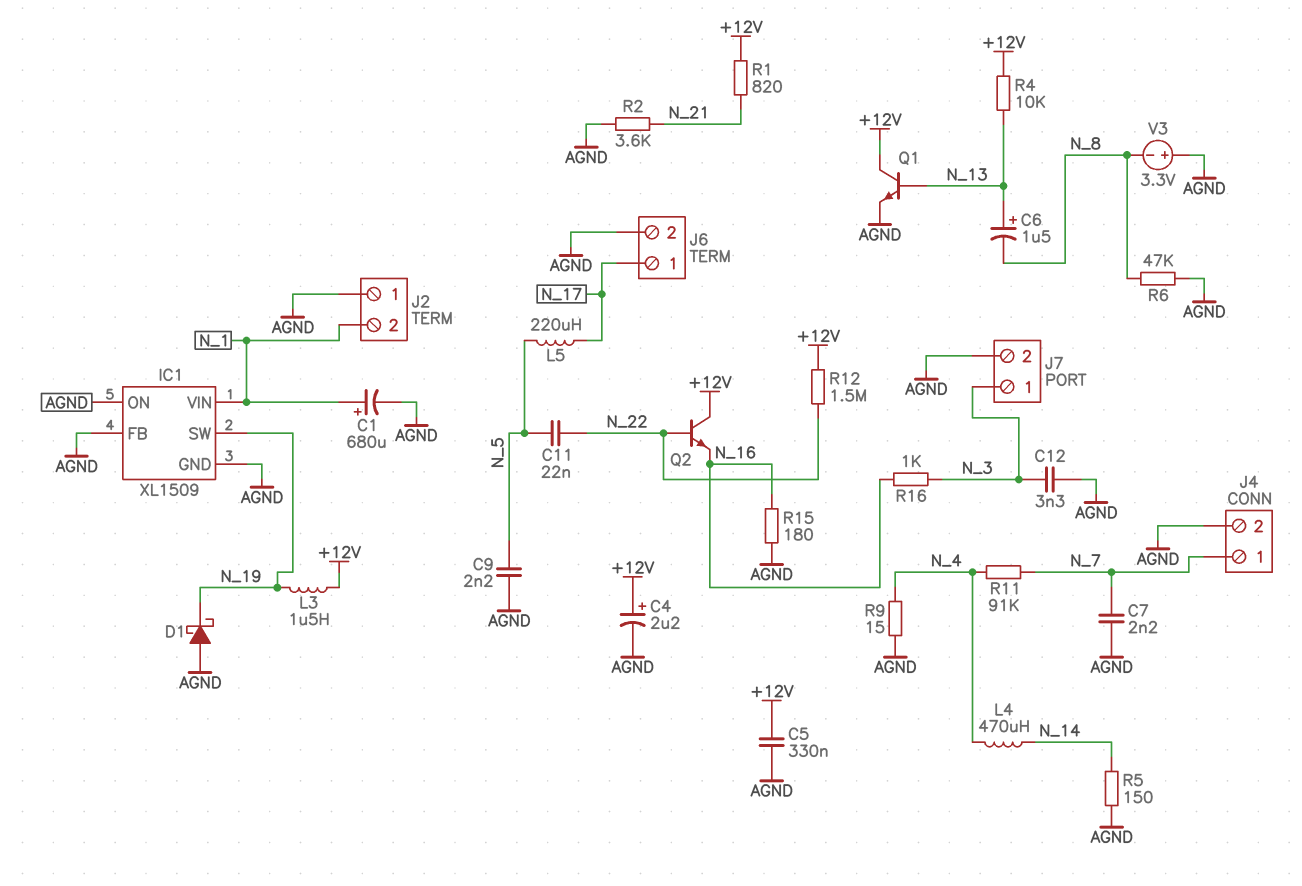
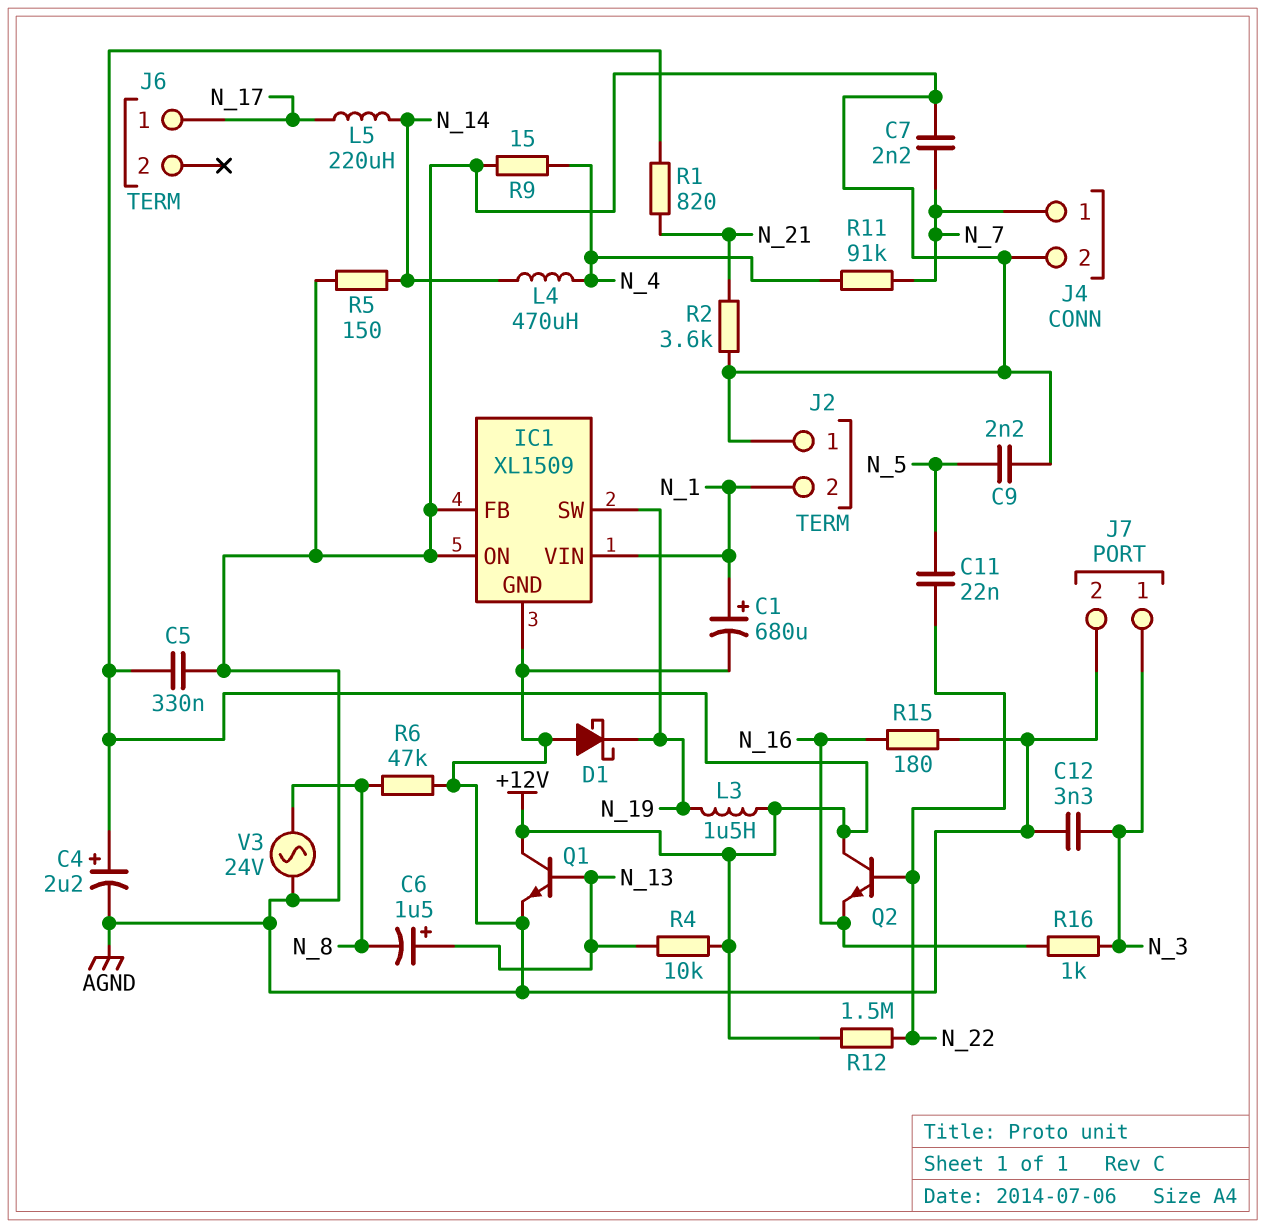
J6 pin 2: AGND -> none
L5: 220uH (N_5, N_17) -> 220uH (N_14, N_17)
V3: 3.3V (plus AGND, minus N_8) -> AC 24V (AGND, N_8)

